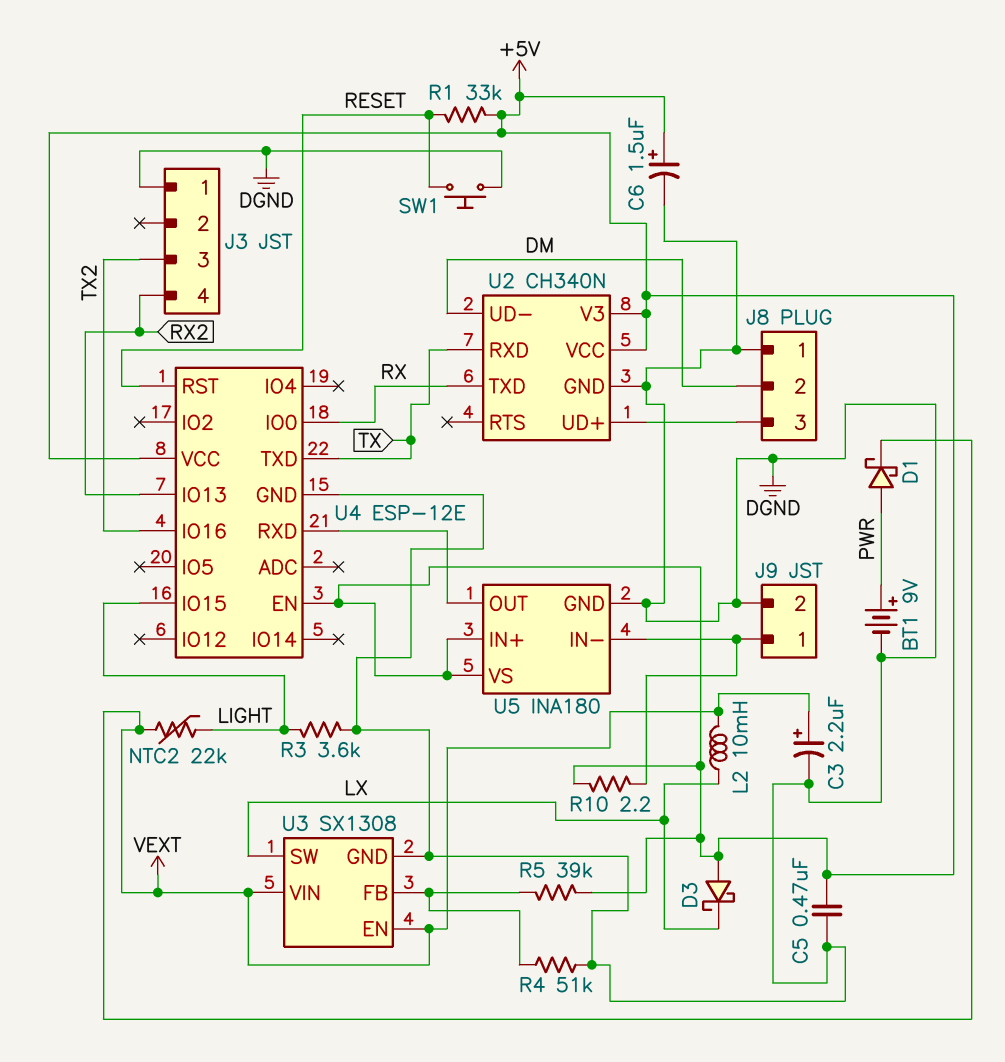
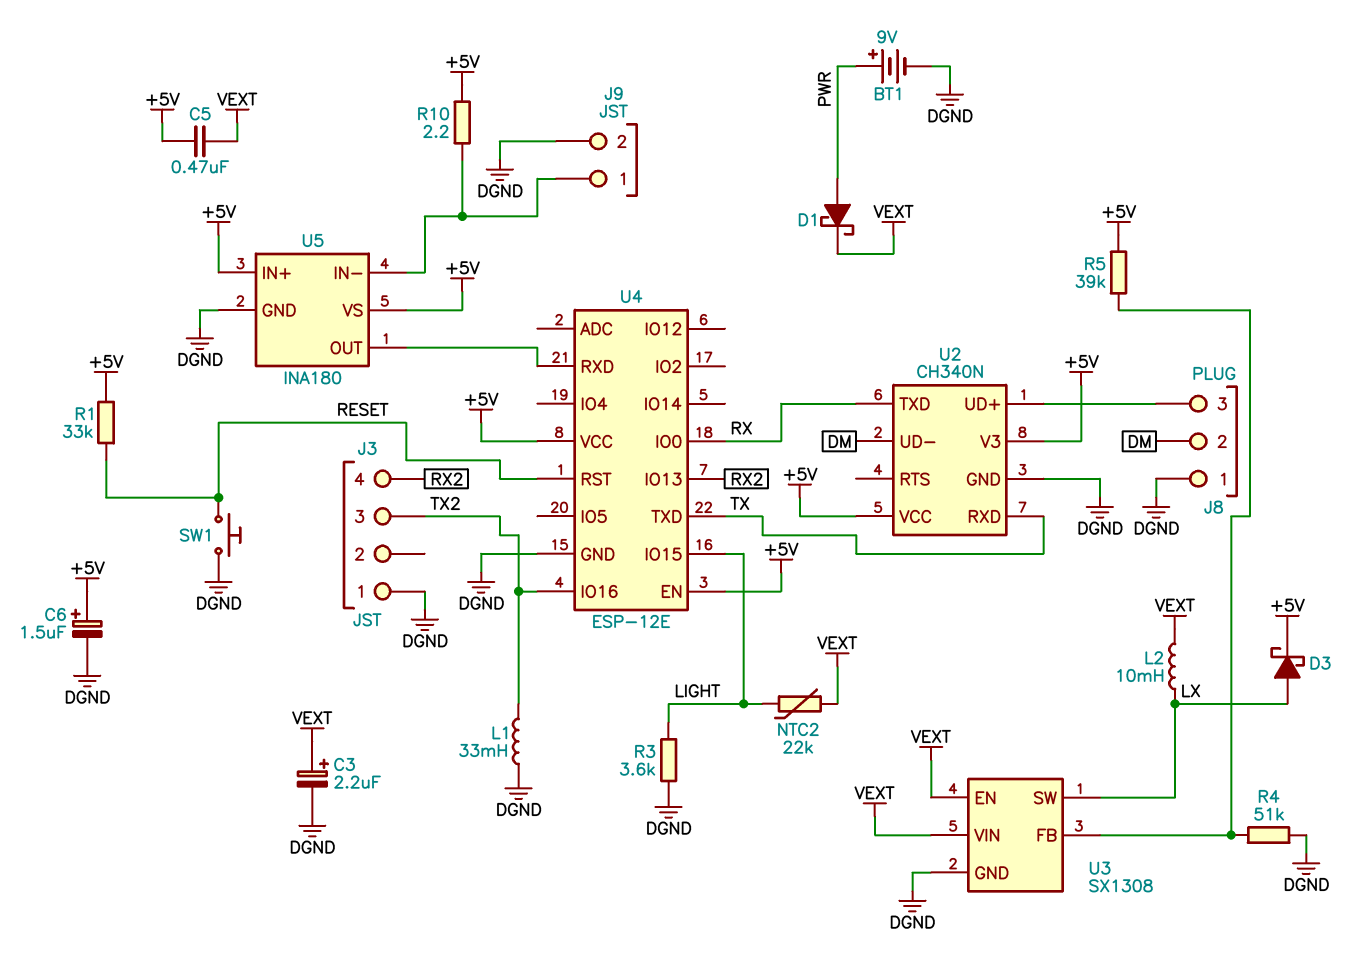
C5: 470nF (+5V, DGND) -> 470nF (+5V, VEXT)
D3: schottky (A +5V, K LX) -> schottky (A LX, K +5V)
L1: none -> 33mH (DGND, TX2)

